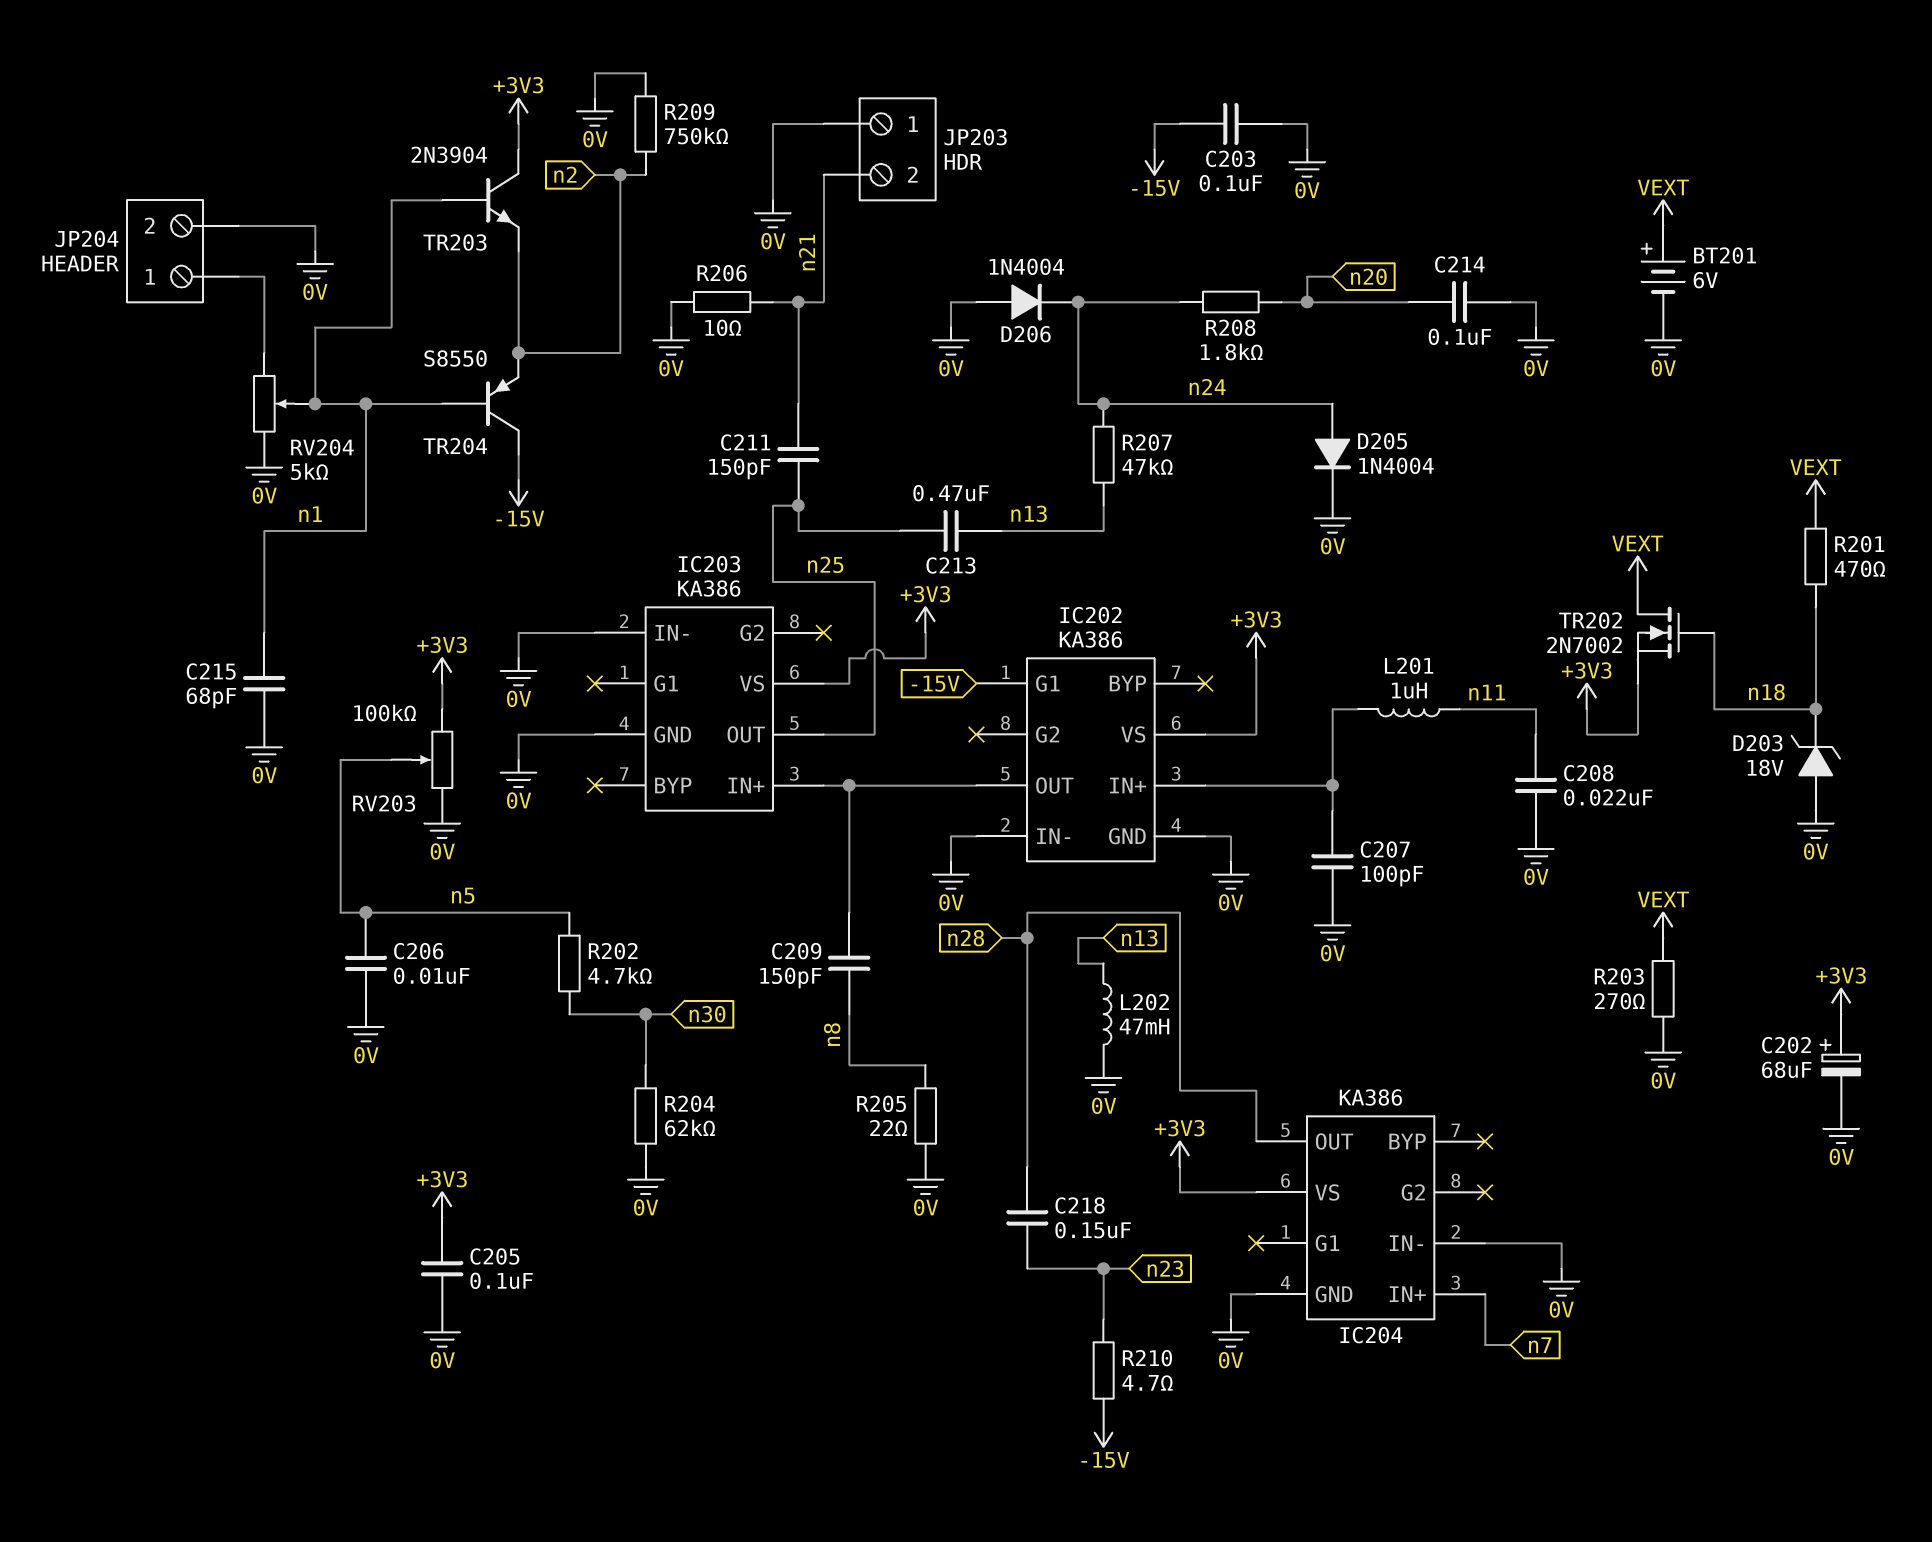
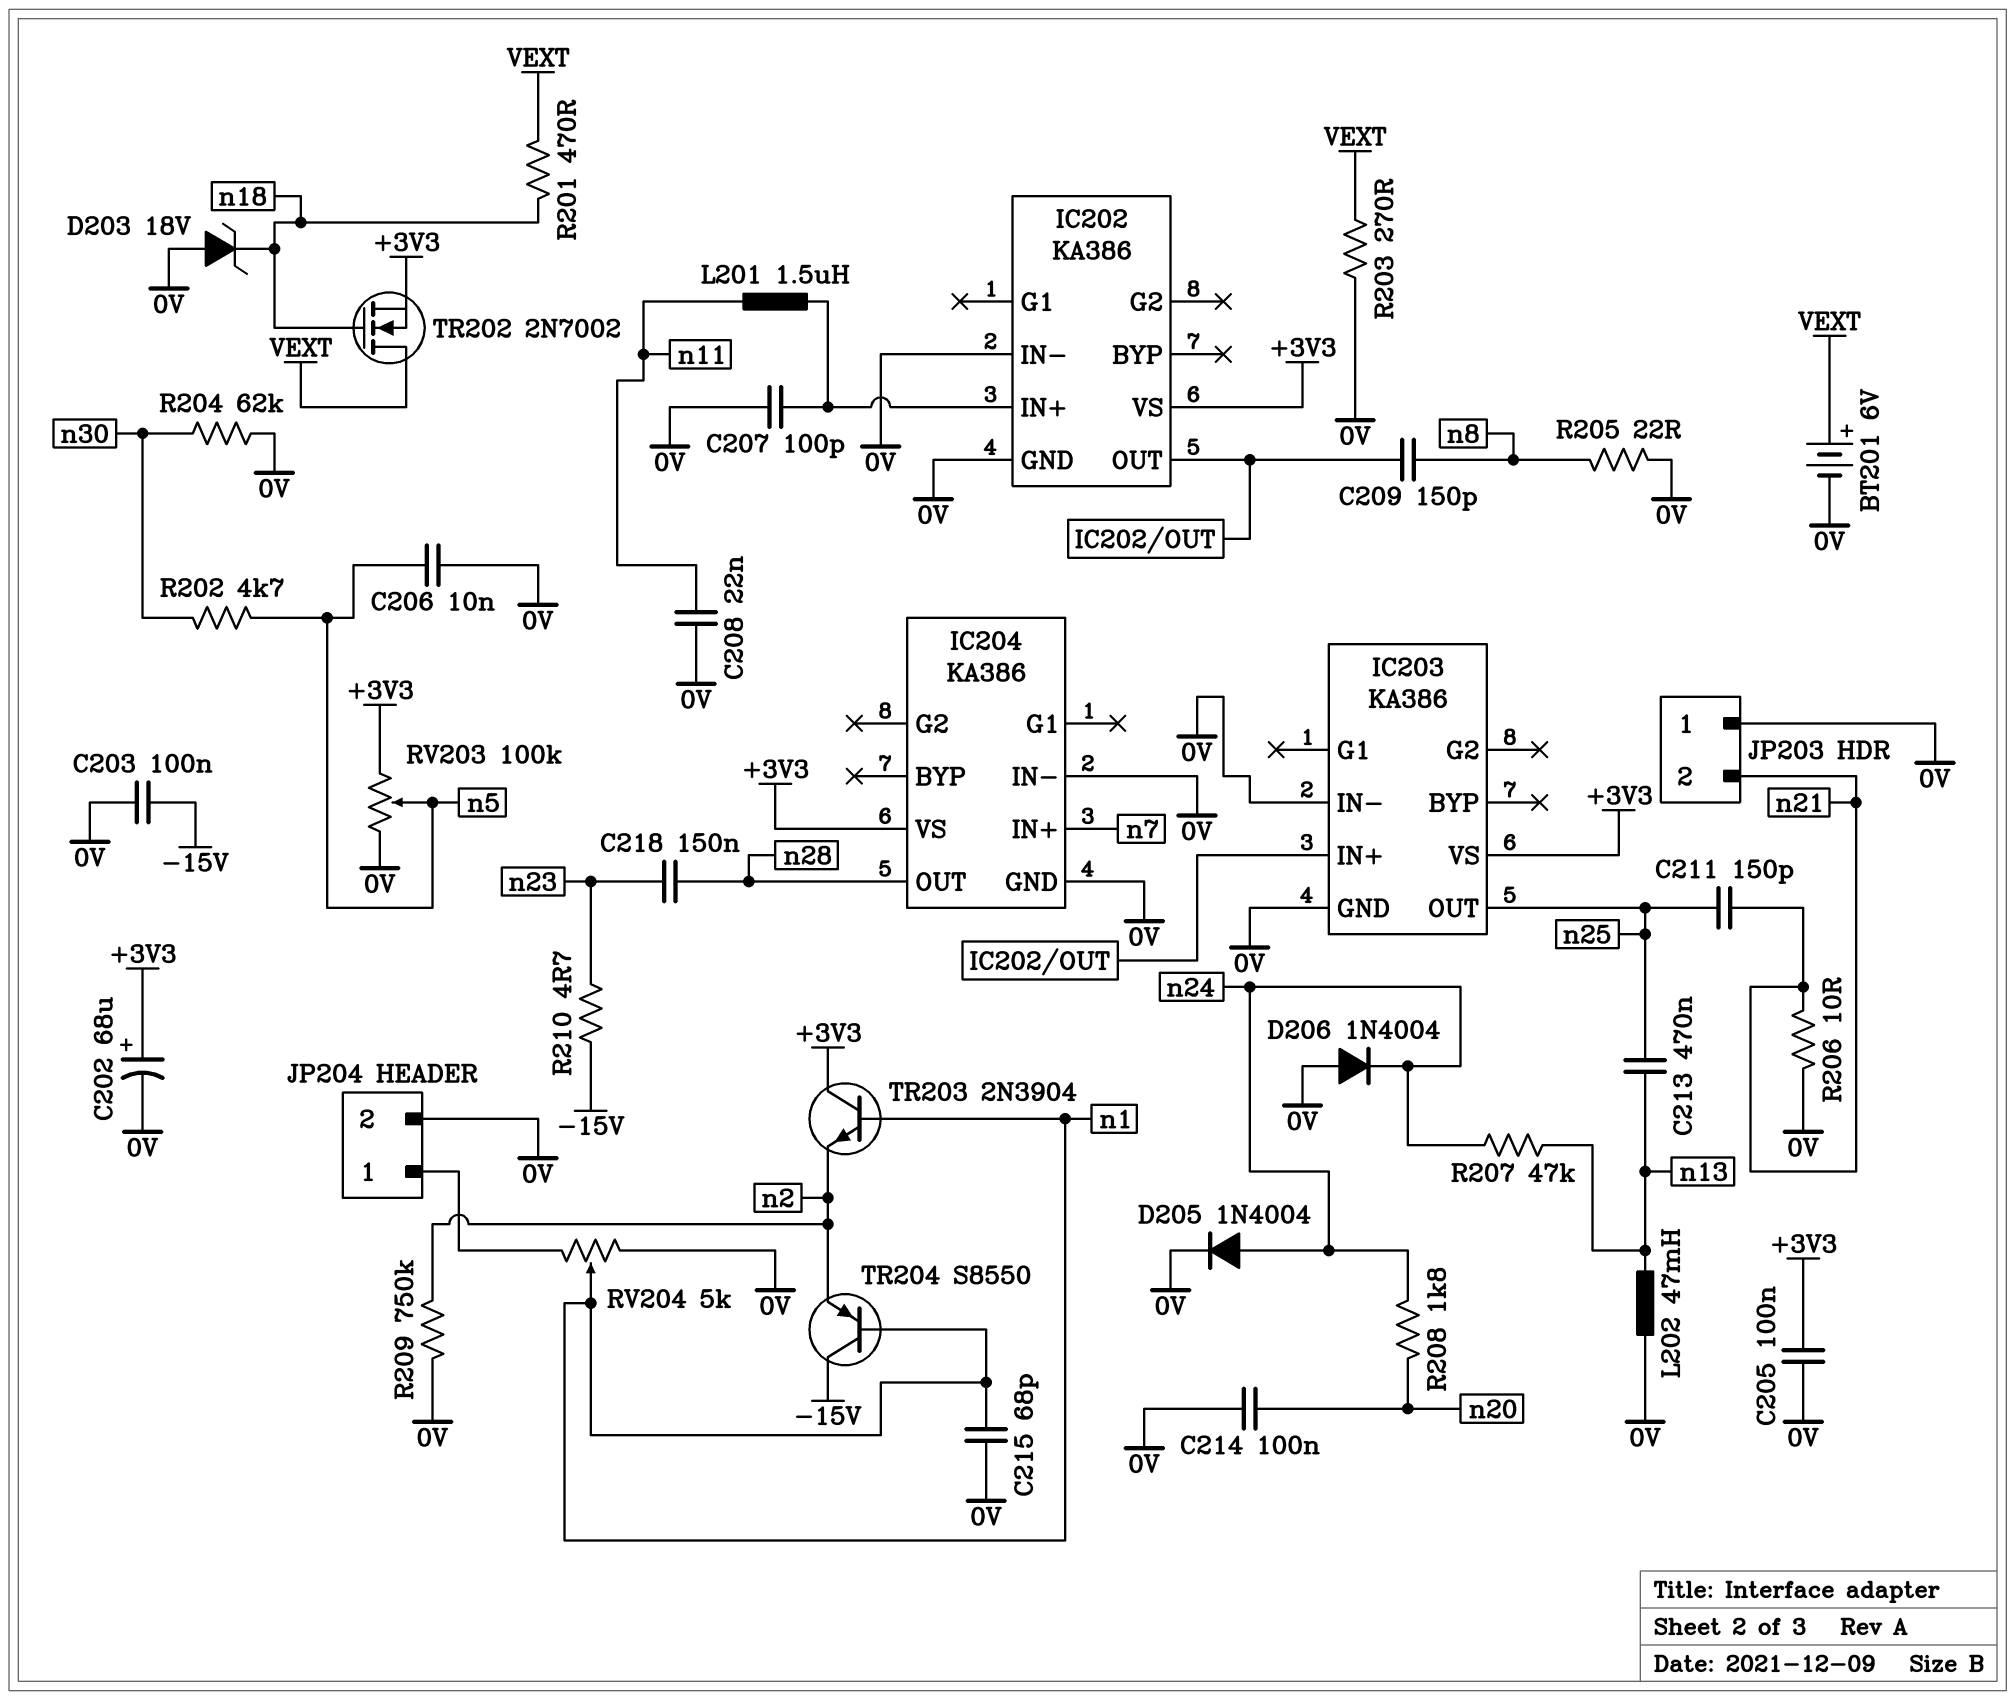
IC202 pin G1: -15V -> none
L201: 1uH (IC202/IN+, n11) -> 1.5uH (IC202/IN+, n11)

